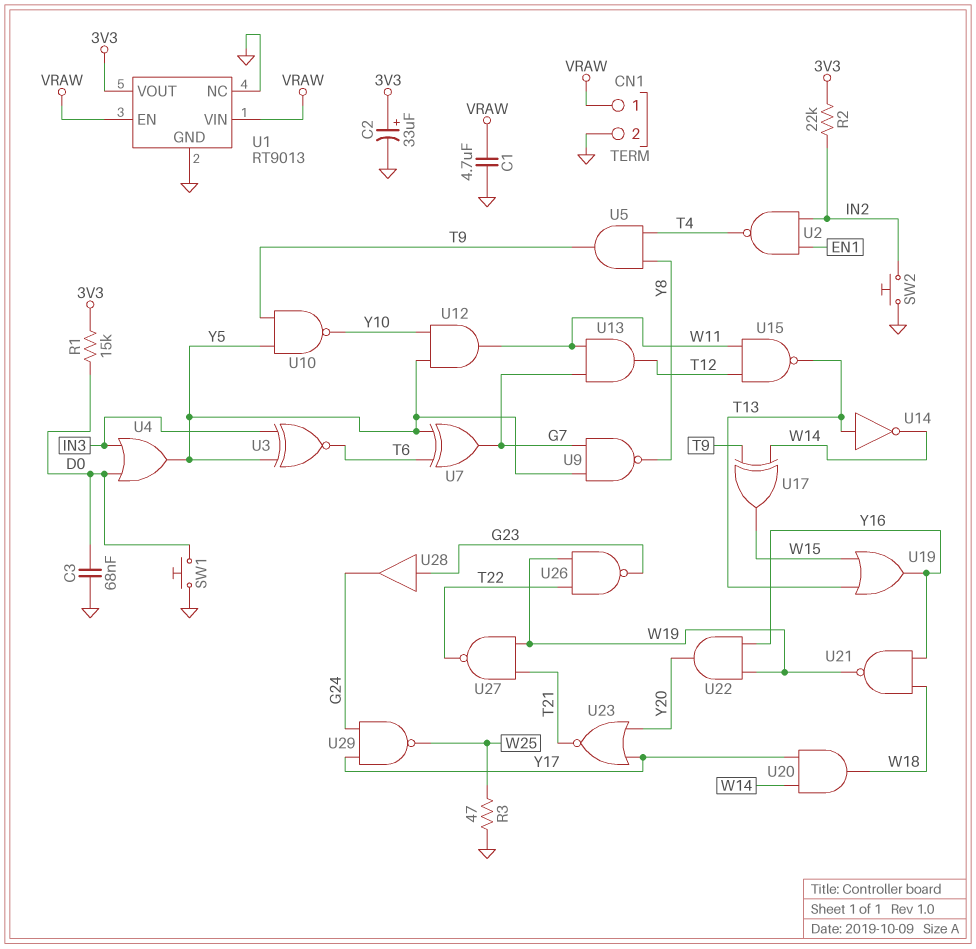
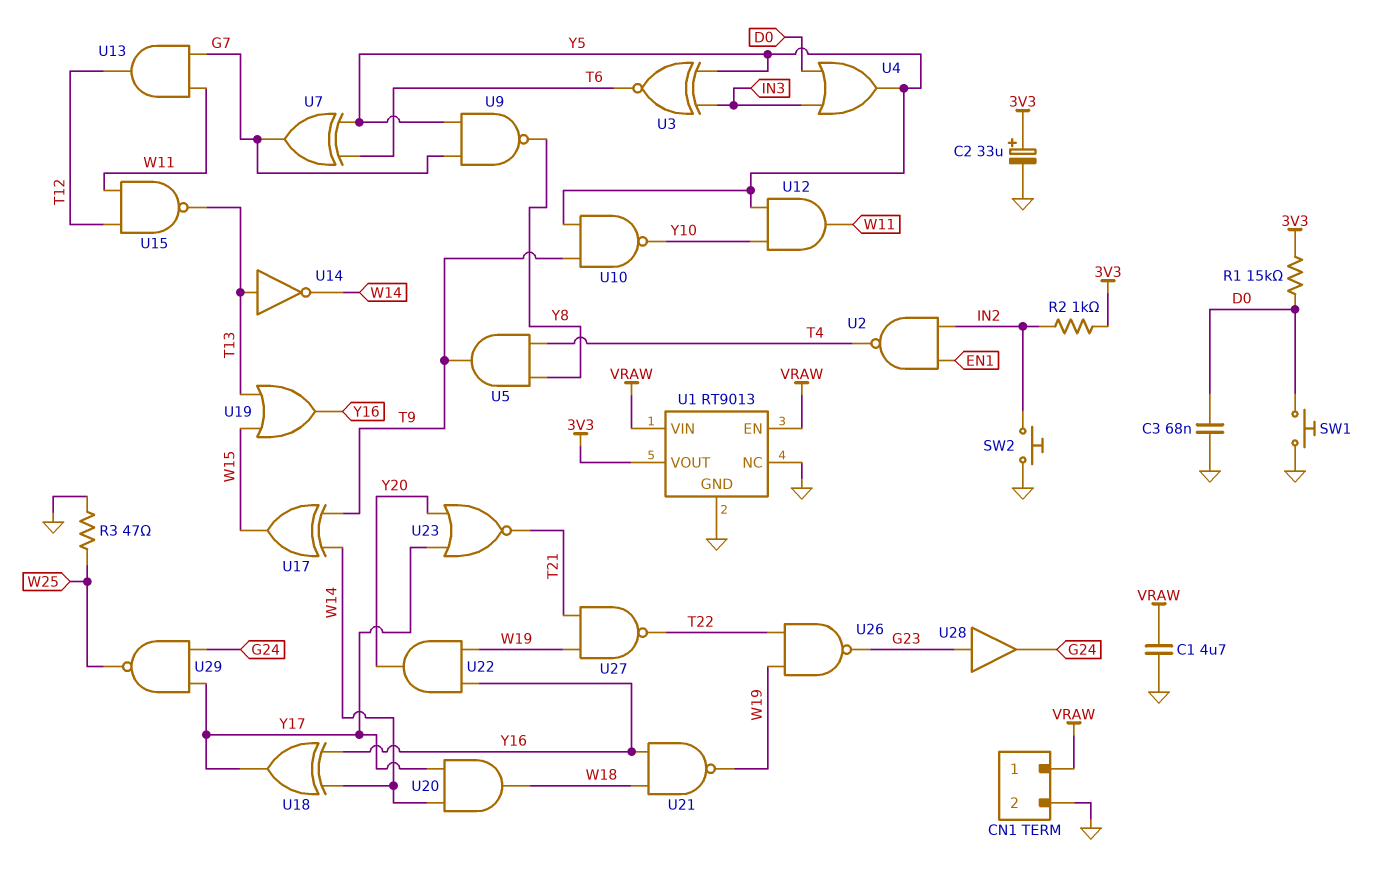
R2: 22k (3V3, IN2) -> 1k (3V3, IN2)
U18: none -> XOR (in W14, in Y16, out Y17)

